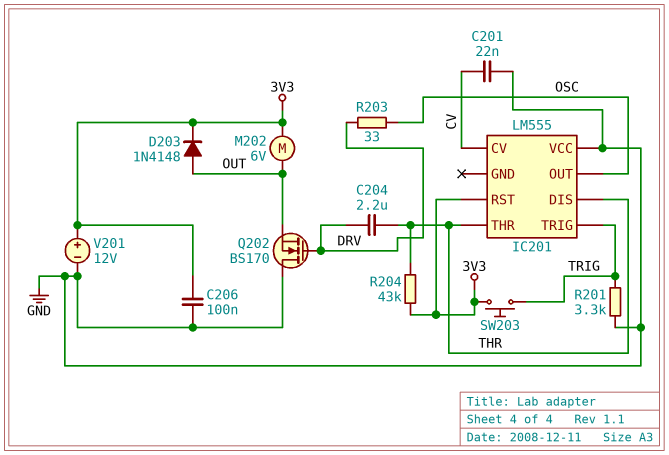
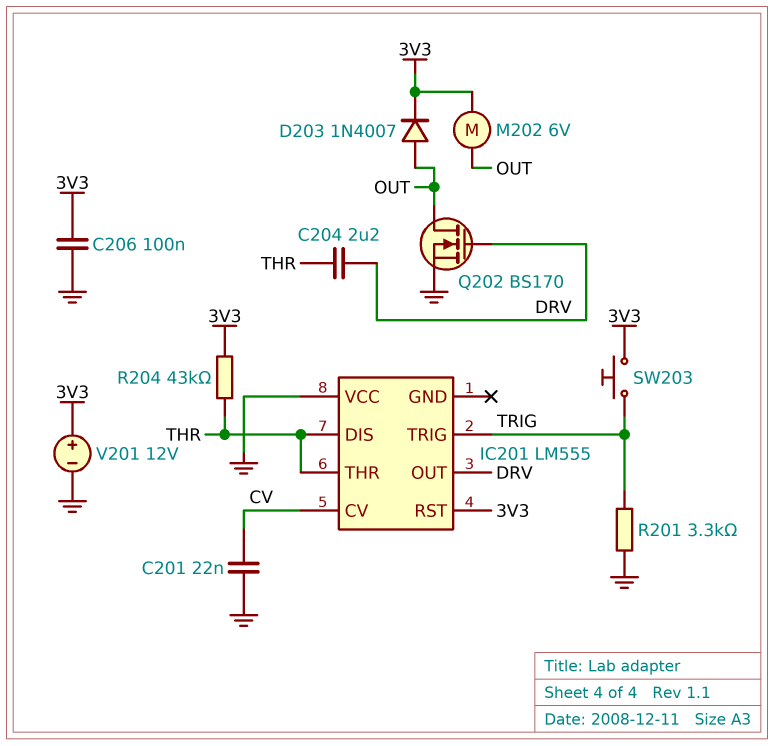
D203: diode 1N4148 (A OUT, K 3V3) -> diode 1N4007 (A OUT, K 3V3)
IC201 pin OUT: OSC -> DRV
Q202: NMOS BS170 (G DRV, D GND, S OUT) -> NMOS BS170 (G DRV, D OUT, S GND)
R203: 33 (DRV, OSC) -> none

